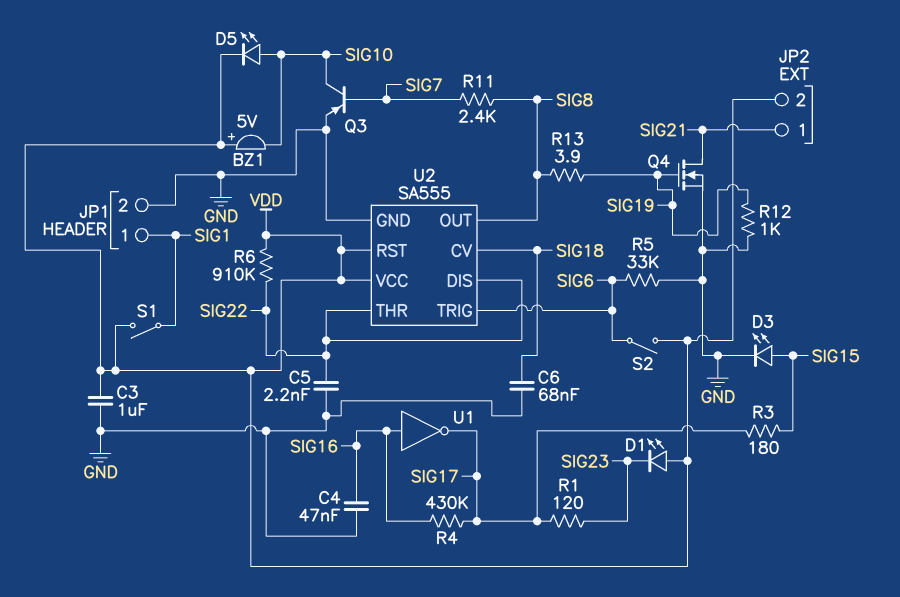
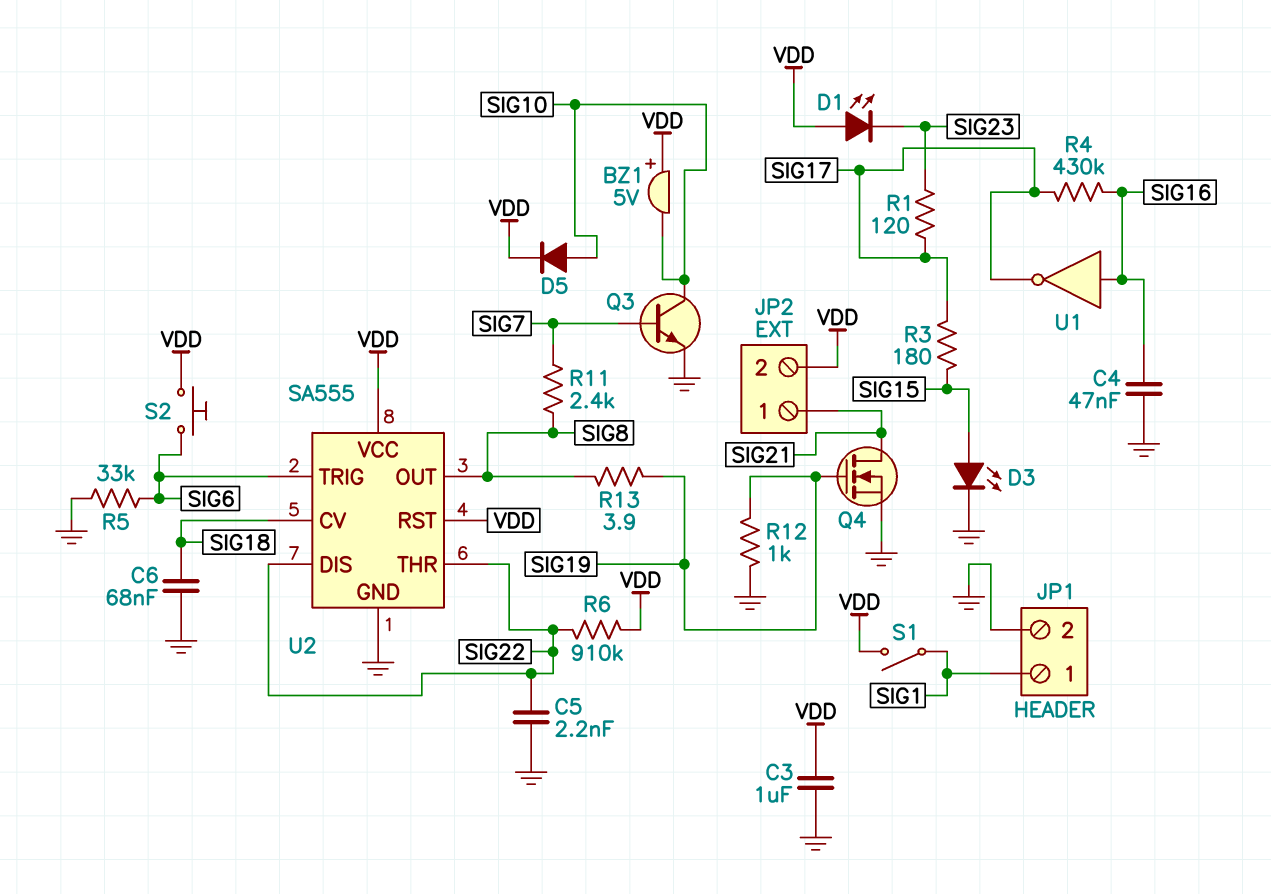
D5: LED (A SIG10, K VDD) -> diode (A SIG10, K VDD)
Q3: PNP (B SIG7, C SIG10, E GND) -> NPN (B SIG7, C SIG10, E GND)
S2: switch (SIG6, VDD) -> button (SIG6, VDD)

